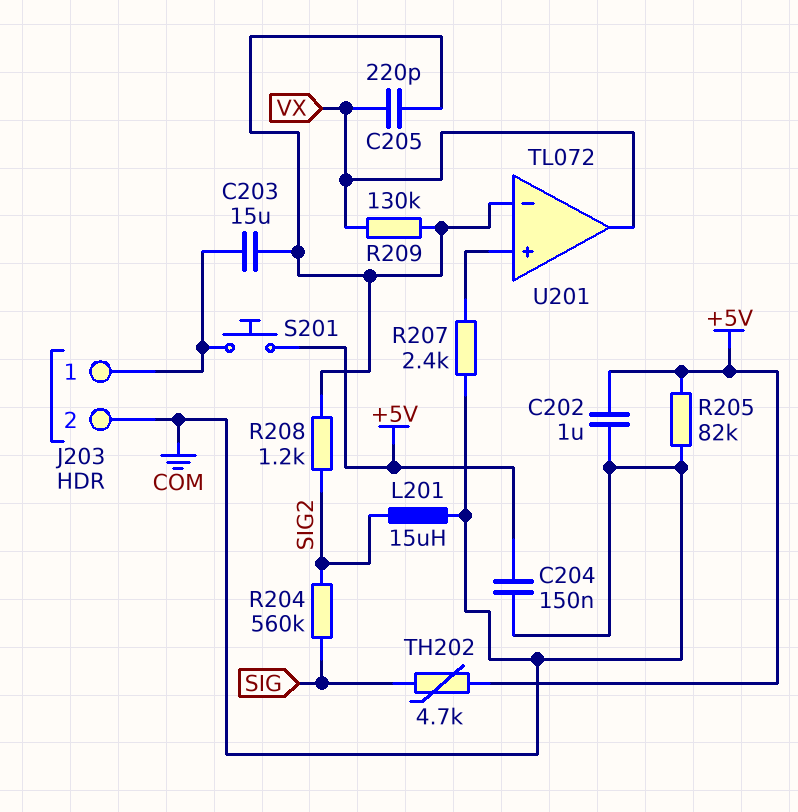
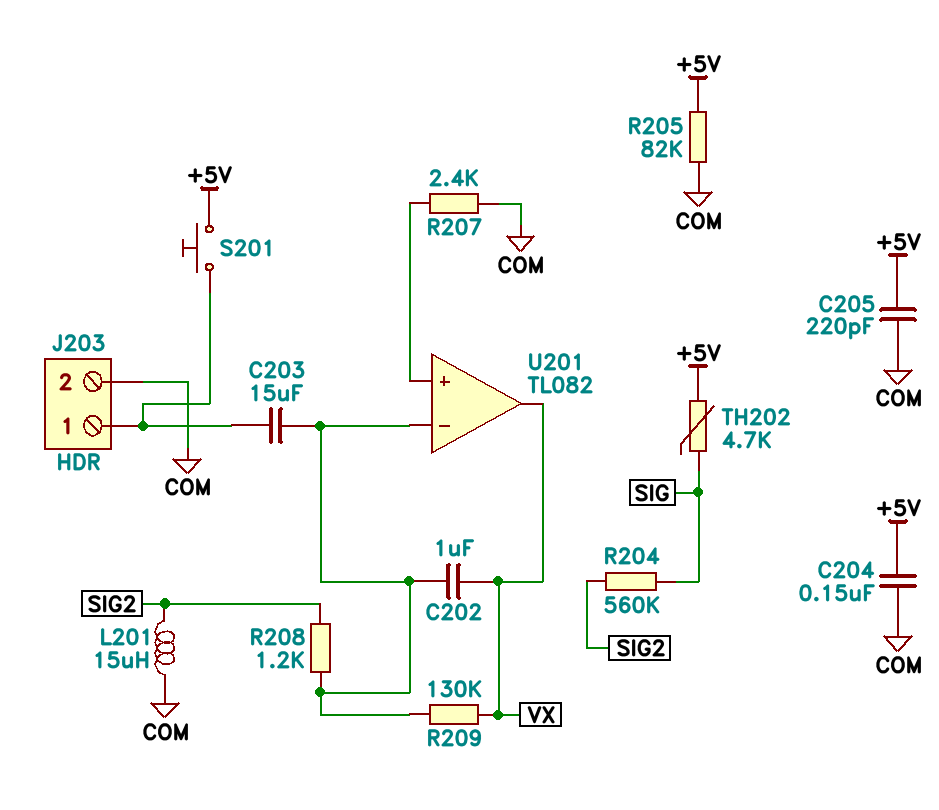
C202: 1uF (+5V, COM) -> 1uF (U201/in-, VX)
C205: 220pF (U201/in-, VX) -> 220pF (+5V, COM)
U201: TL072 -> TL082

